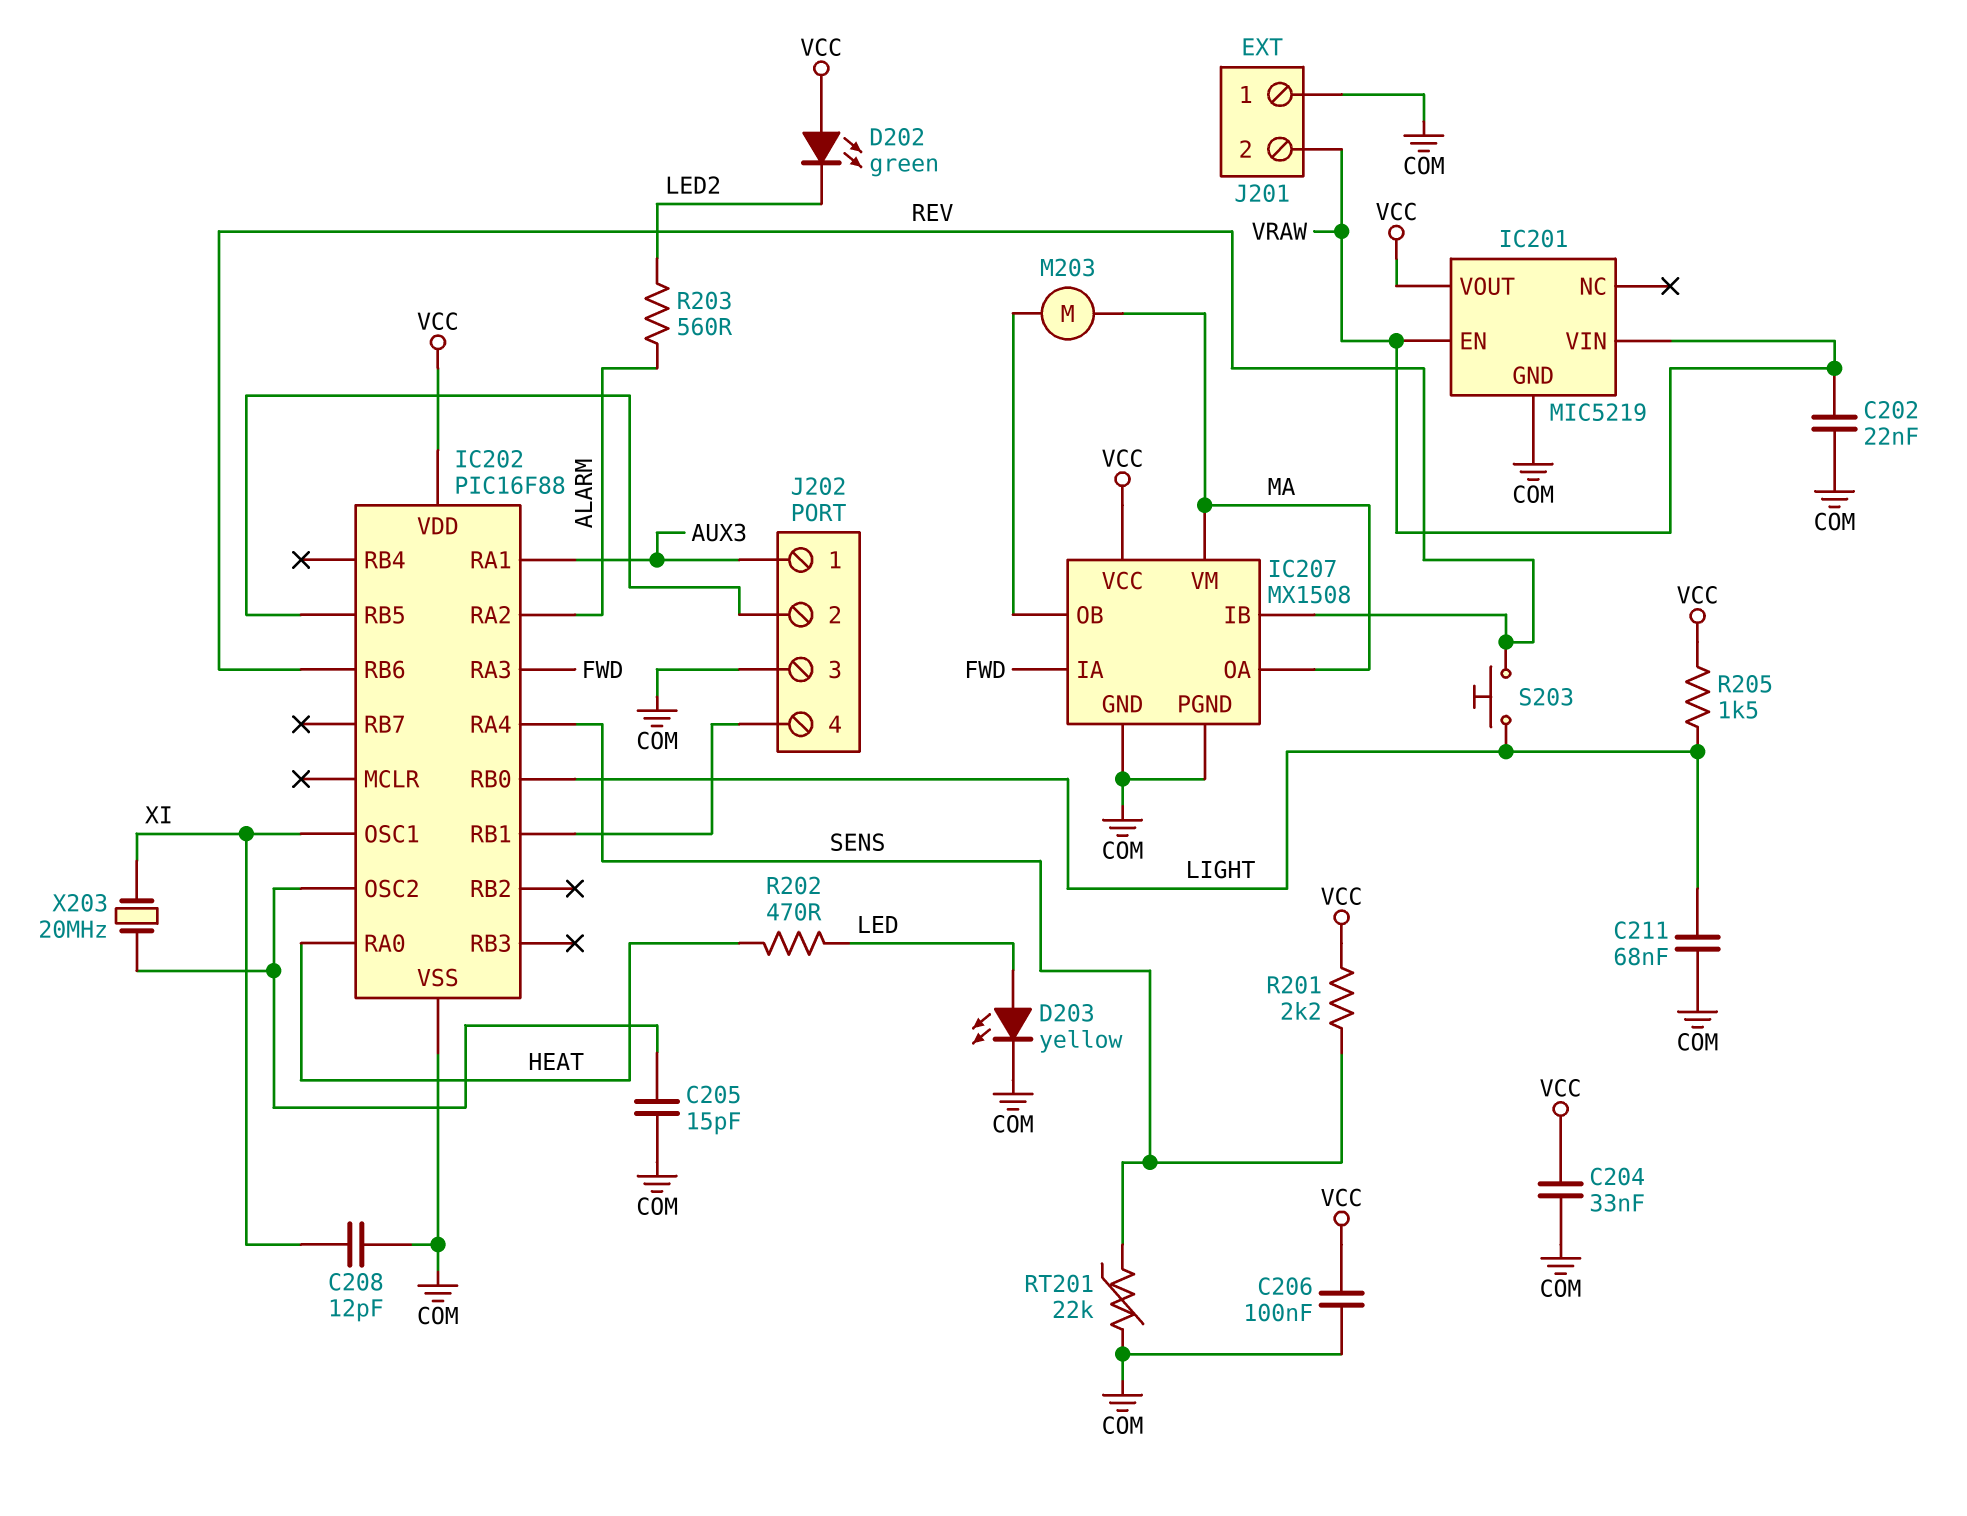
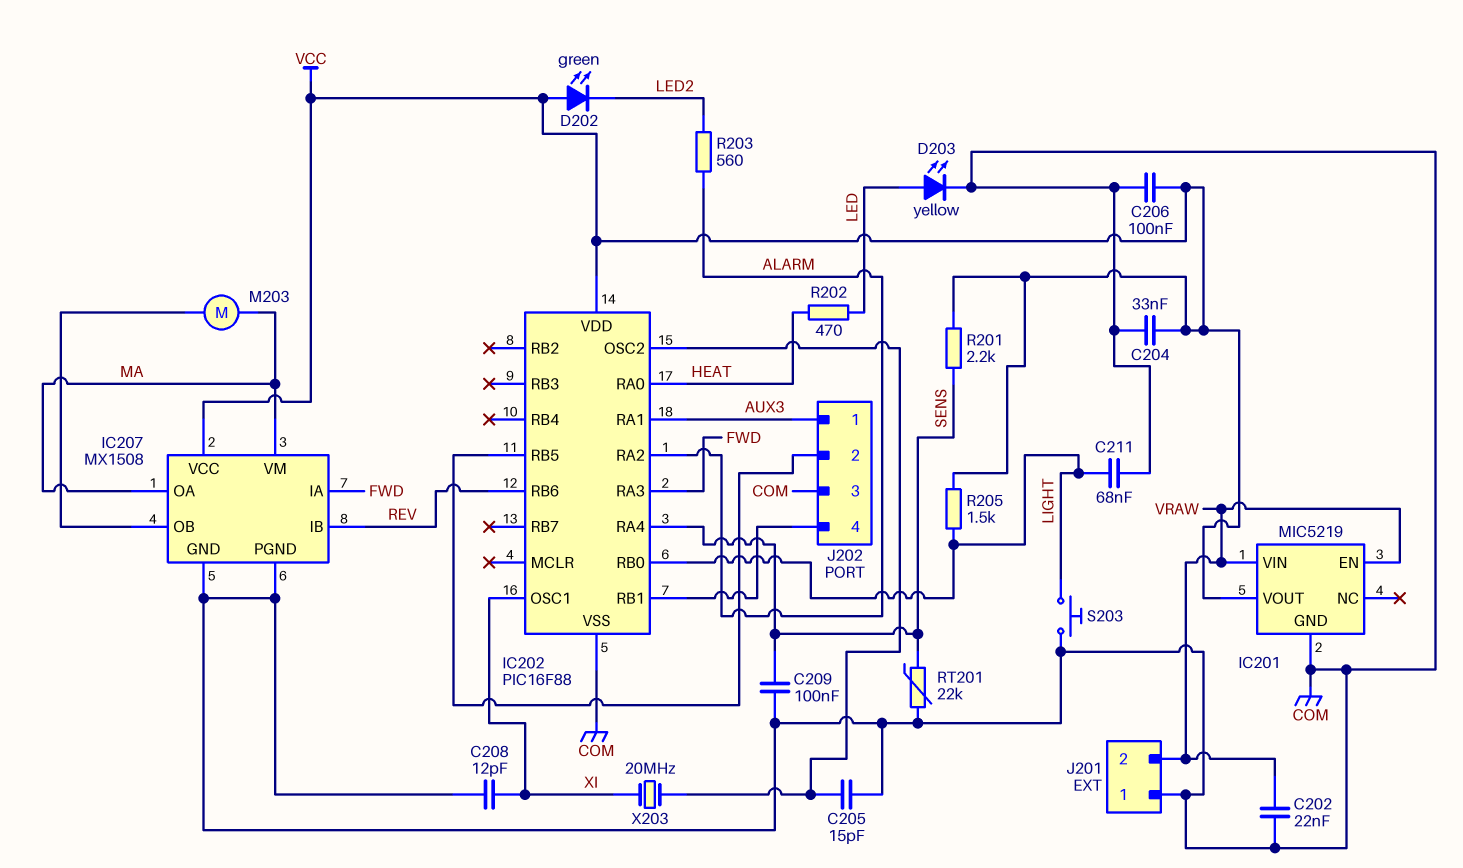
C209: none -> 100nF (COM, SENS)
S203: button (LIGHT, REV) -> button (COM, LIGHT)

